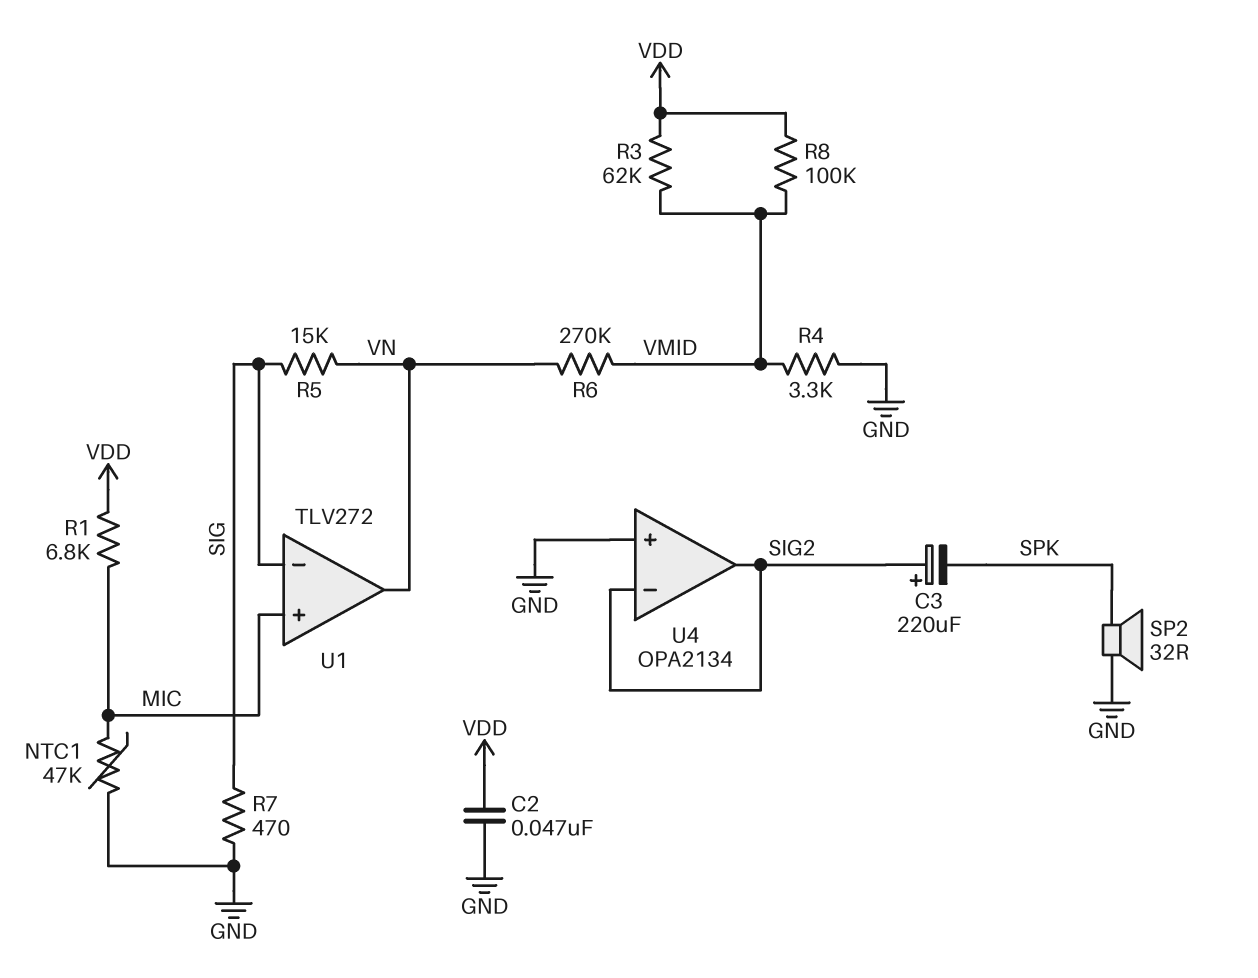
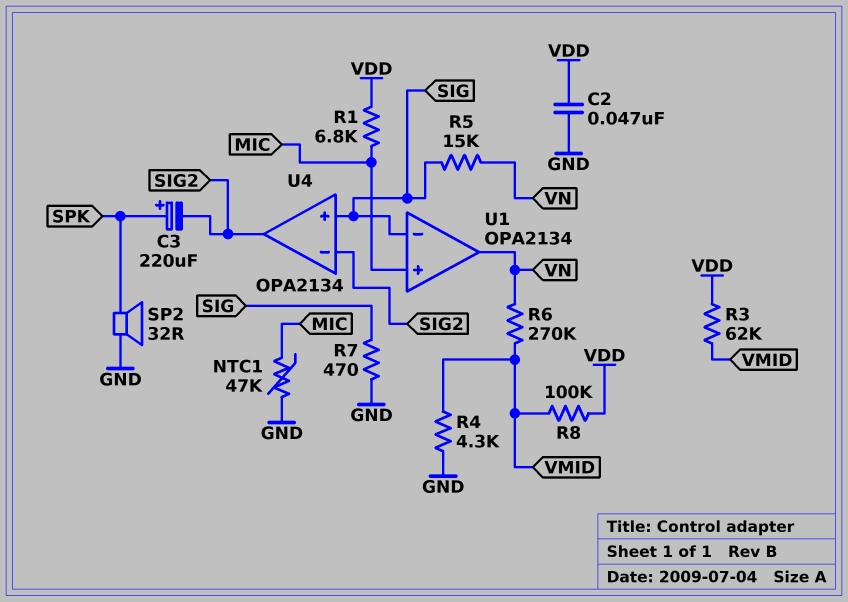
C3: 220uF (plus SIG2, minus SPK) -> 220uF (plus SPK, minus SIG2)
R4: 3.3k (GND, VMID) -> 4.3k (GND, VMID)
U1: TLV272 -> OPA2134
U4 pin in+: GND -> SIG

